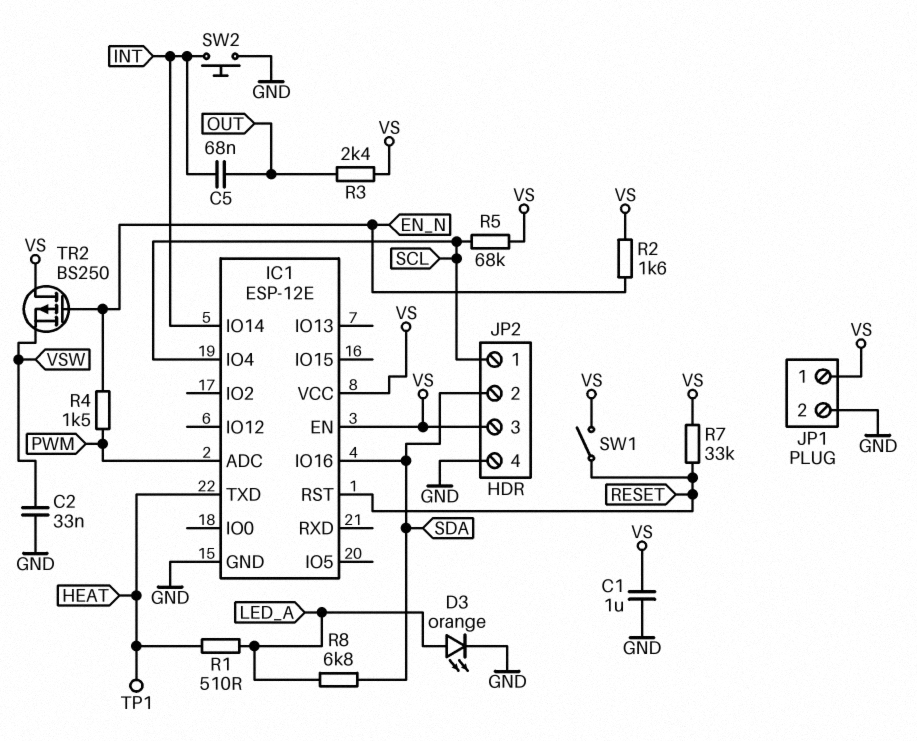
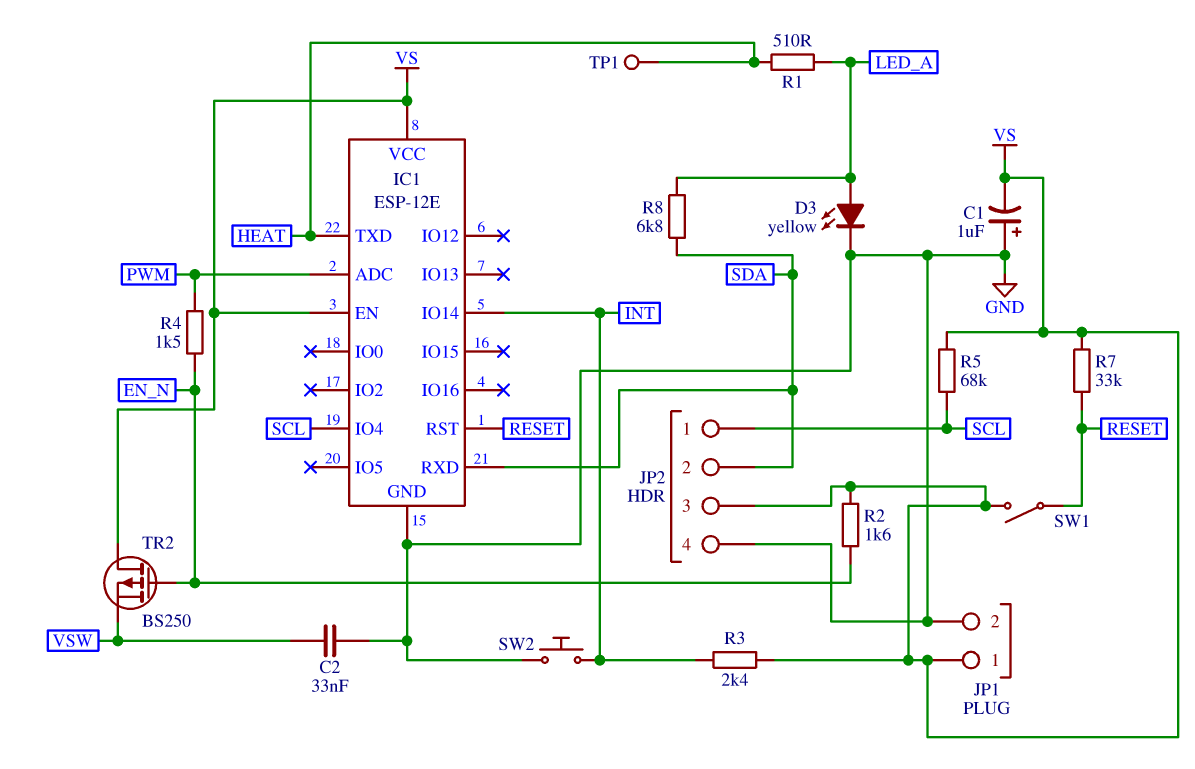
C1: 1uF (GND, VS) -> 1uF (plus GND, minus VS)
C5: 68nF (INT, OUT) -> none
D3: LED orange (A LED_A, K GND) -> LED yellow (A LED_A, K GND)
IC1 pin IO16: SDA -> none
IC1 pin RXD: none -> SDA
R3: 2.4k (OUT, VS) -> 2.4k (INT, VS)

